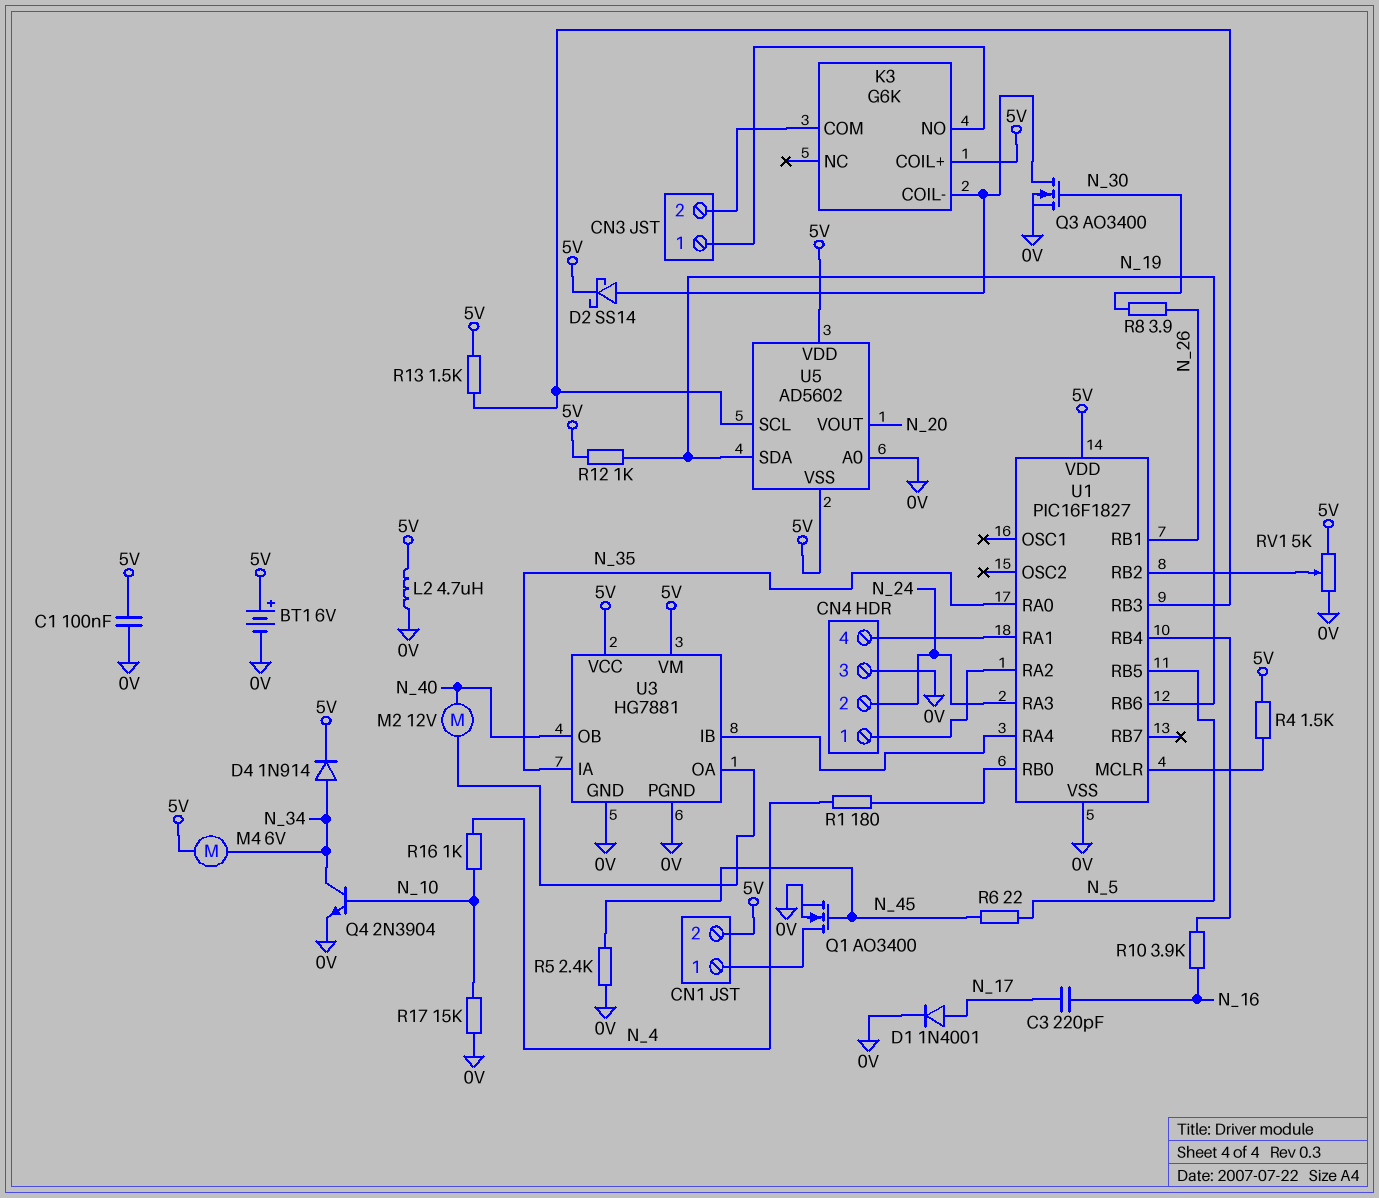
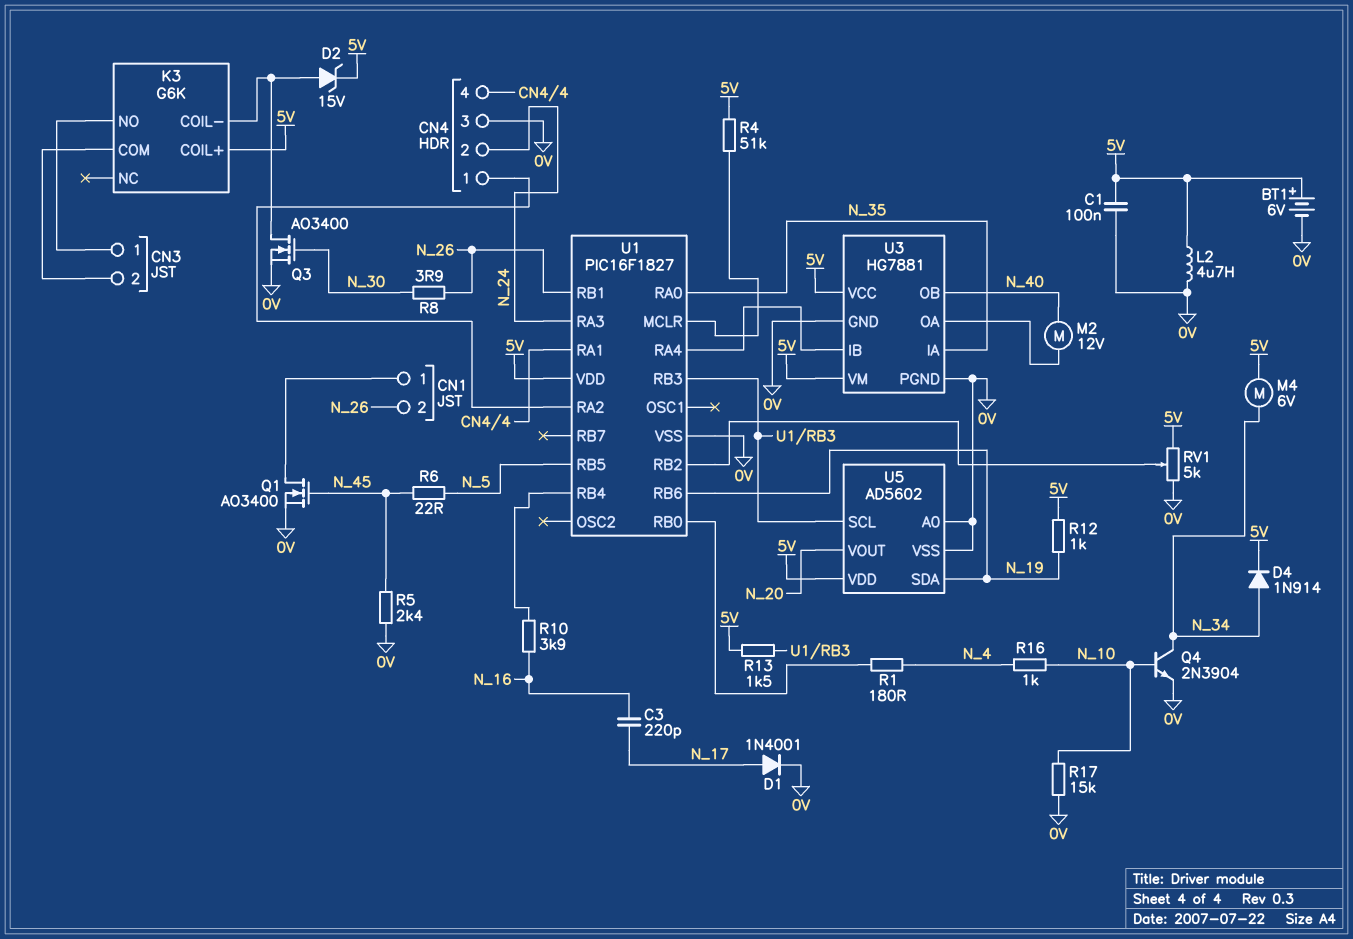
CN1 pin 2: 5V -> N_26
D2: schottky SS14 (A K3/COIL-, K 5V) -> zener 15V (A K3/COIL-, K 5V)
R4: 1.5k (5V, U1/MCLR) -> 51k (5V, U1/MCLR)
U5 pin VSS: 5V -> 0V

